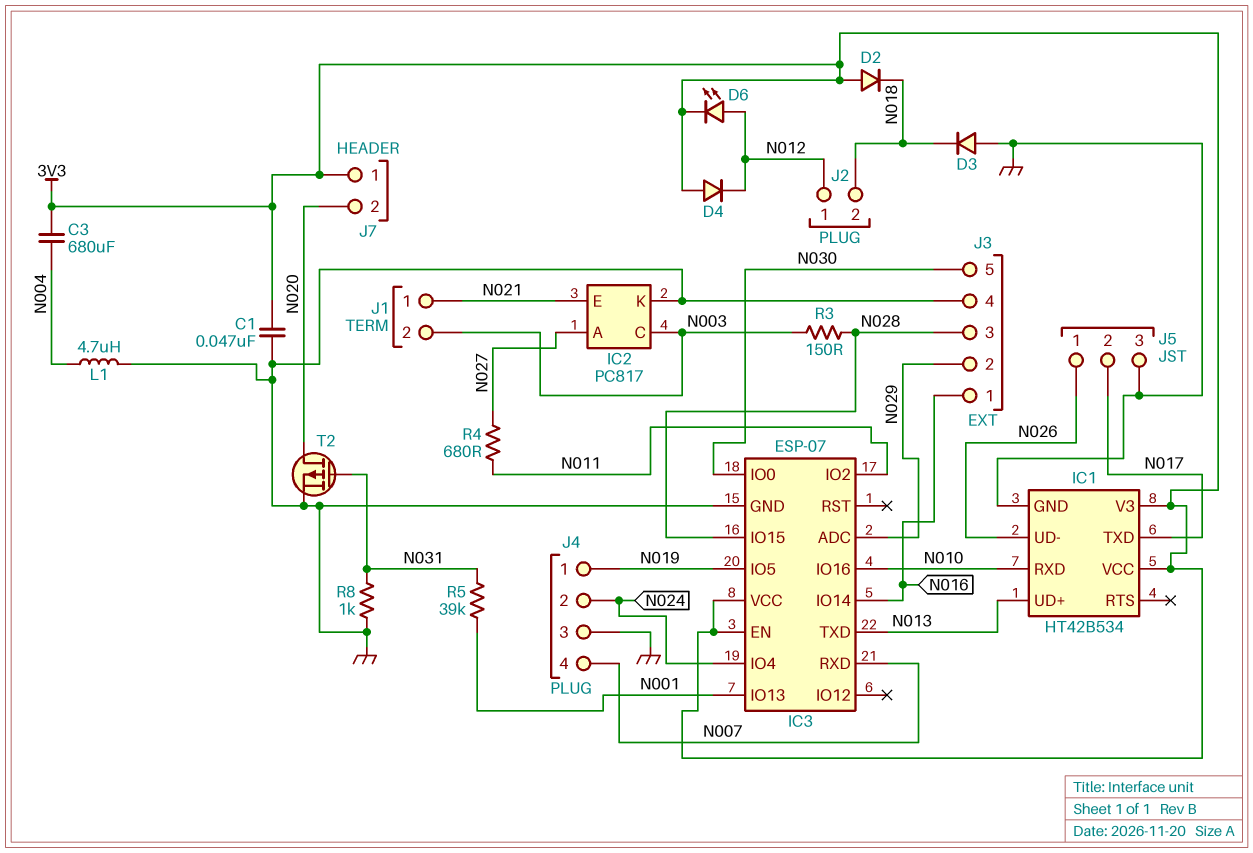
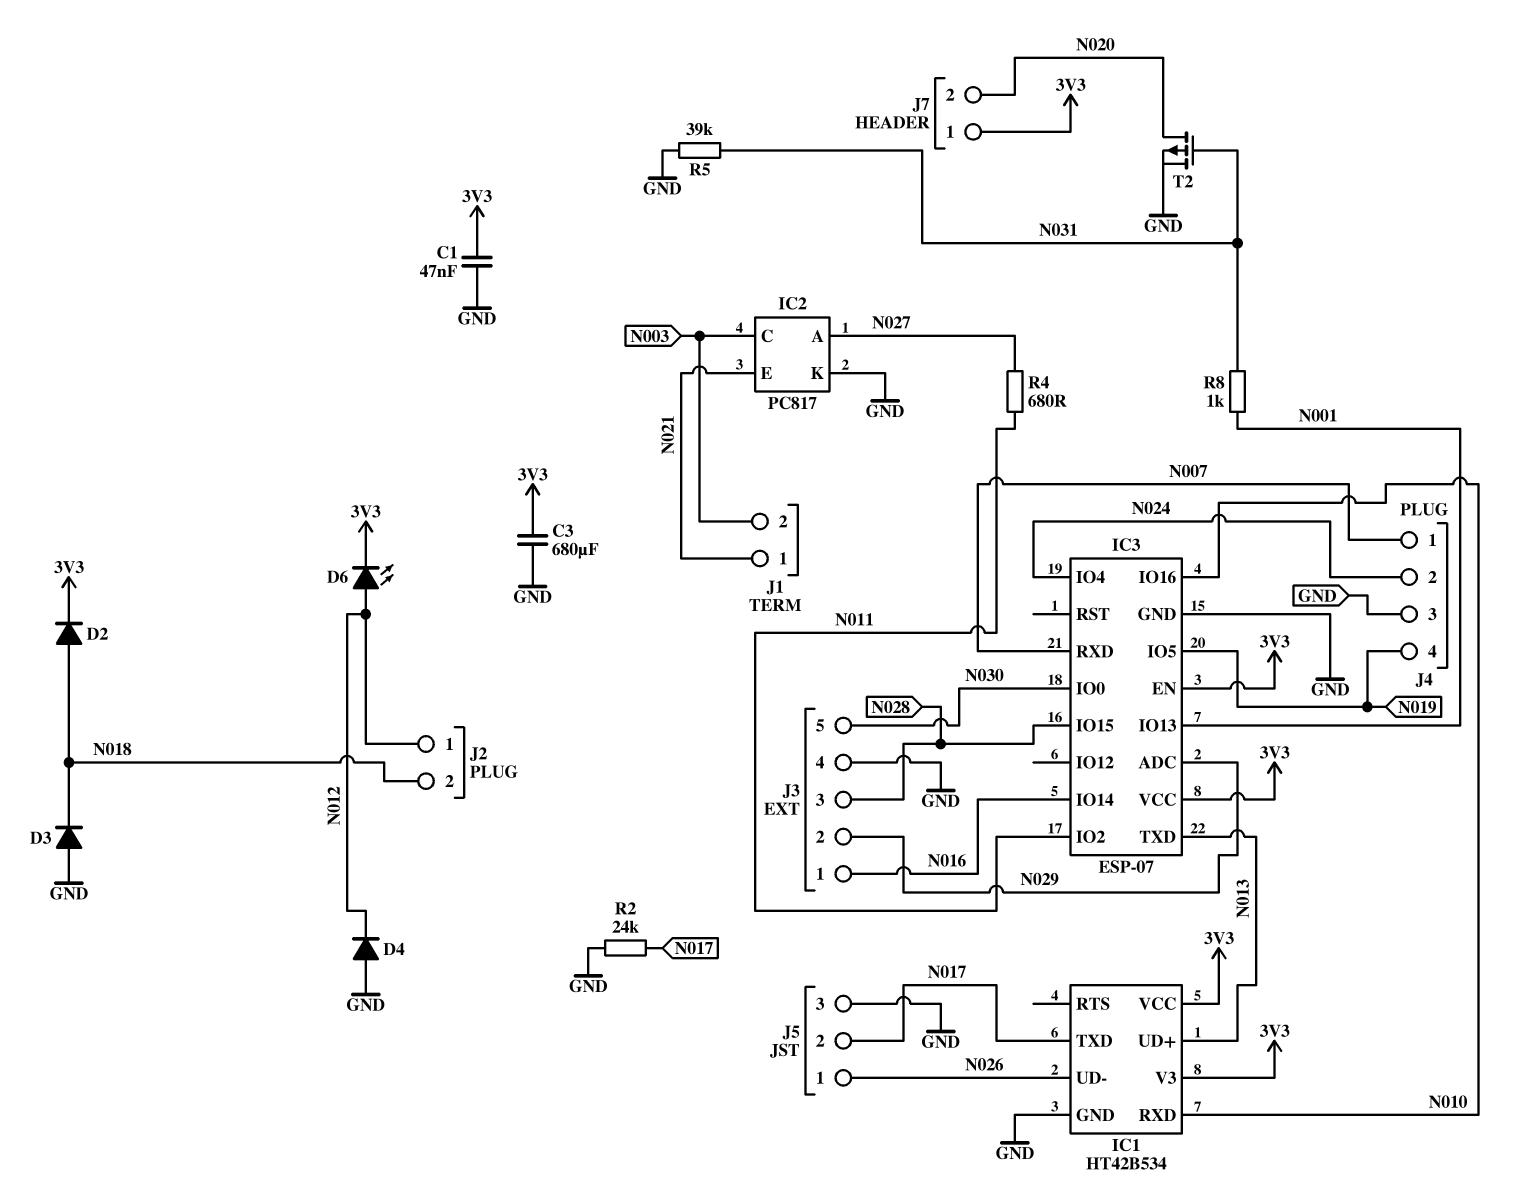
C3: 680uF (3V3, N004) -> 680uF (3V3, GND)
D2: diode (A 3V3, K N018) -> diode (A N018, K 3V3)
D4: diode (A 3V3, K N012) -> diode (A GND, K N012)
J4 pin 1: N019 -> N007
J4 pin 4: N007 -> N019
L1: 4.7uH (GND, N004) -> none
R2: none -> 24k (GND, N017)
R3: 150 (N003, N028) -> none
R5: 39k (N001, N031) -> 39k (GND, N031)
R8: 1k (GND, N031) -> 1k (N001, N031)

